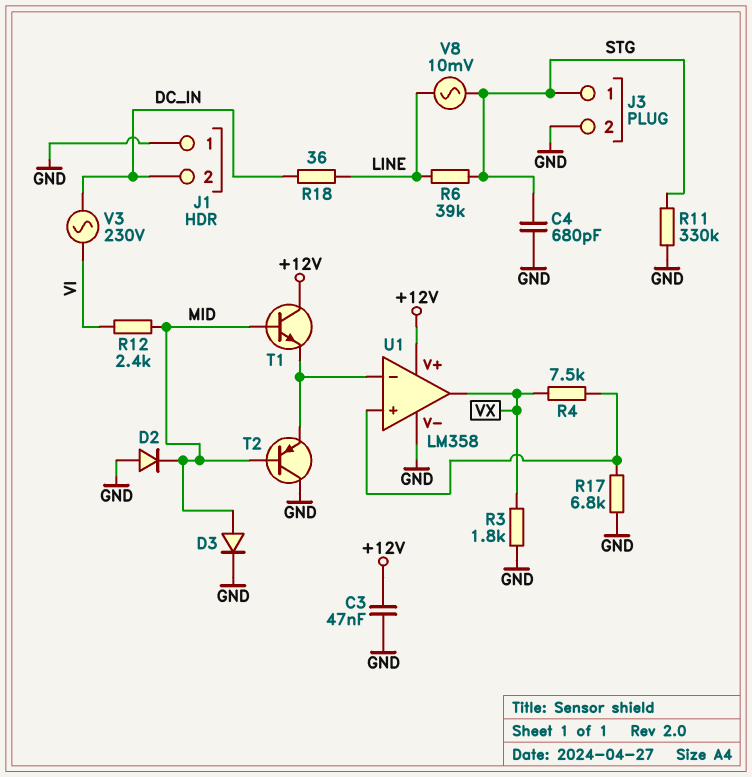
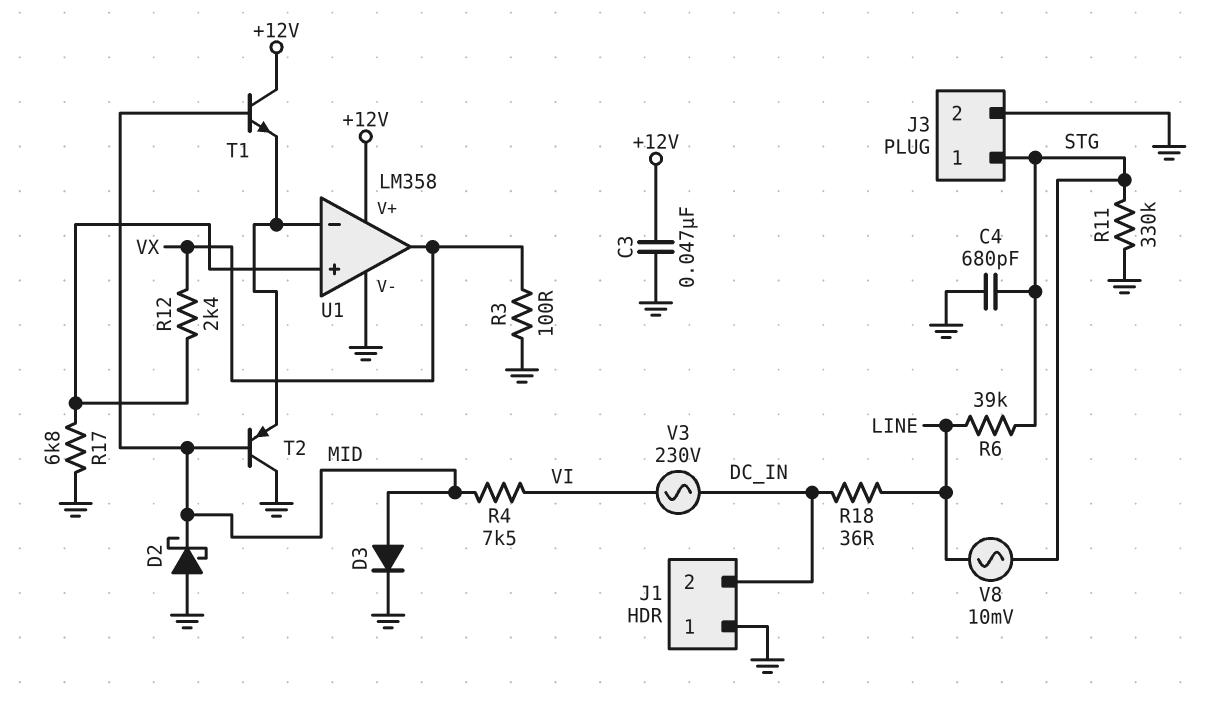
D2: diode (A GND, K MID) -> schottky (A GND, K MID)
R3: 1.8k (GND, VX) -> 100 (GND, VX)
R4: 7.5k (U1/in+, VX) -> 7.5k (MID, VI)
R12: 2.4k (MID, VI) -> 2.4k (U1/in+, VX)

